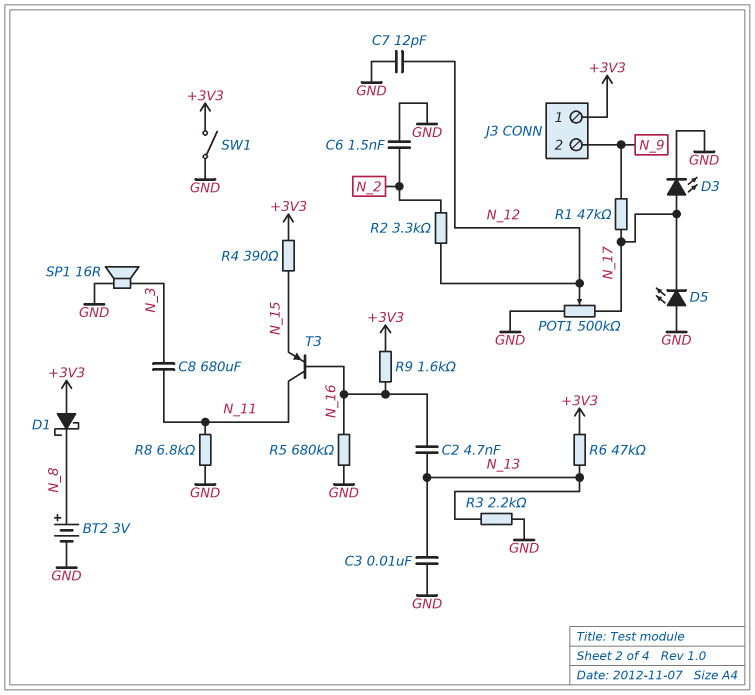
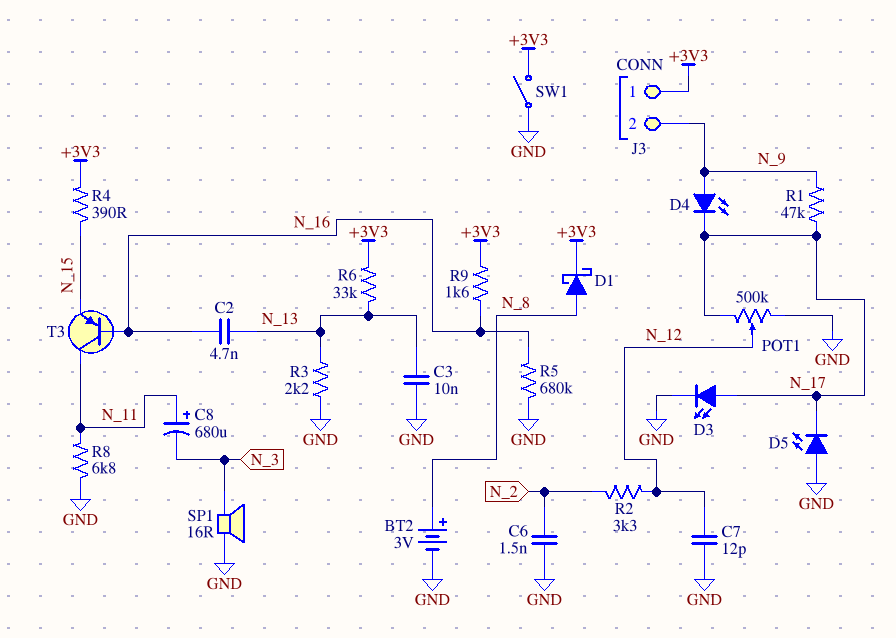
C8: 680uF (N_3, N_11) -> 680uF (plus N_11, minus N_3)
D1: schottky (A +3V3, K N_8) -> schottky (A N_8, K +3V3)
D4: none -> LED (A N_9, K N_17)
R6: 47k (+3V3, N_13) -> 33k (+3V3, N_13)

